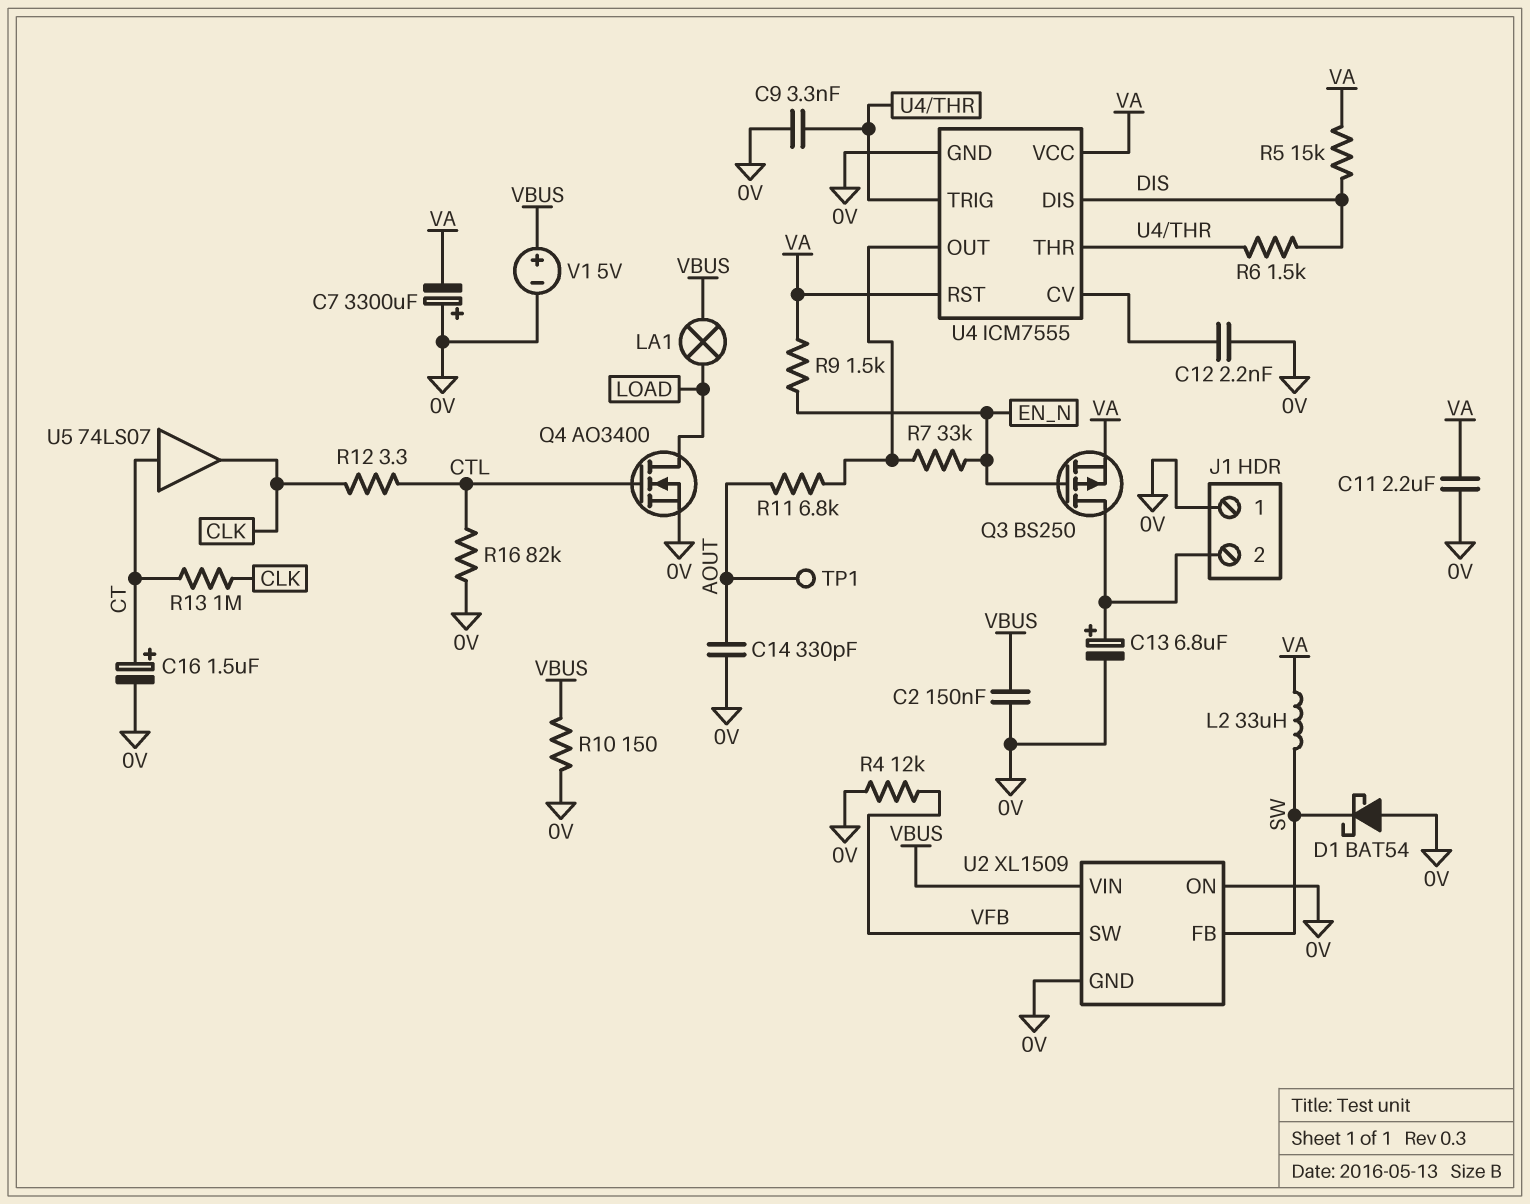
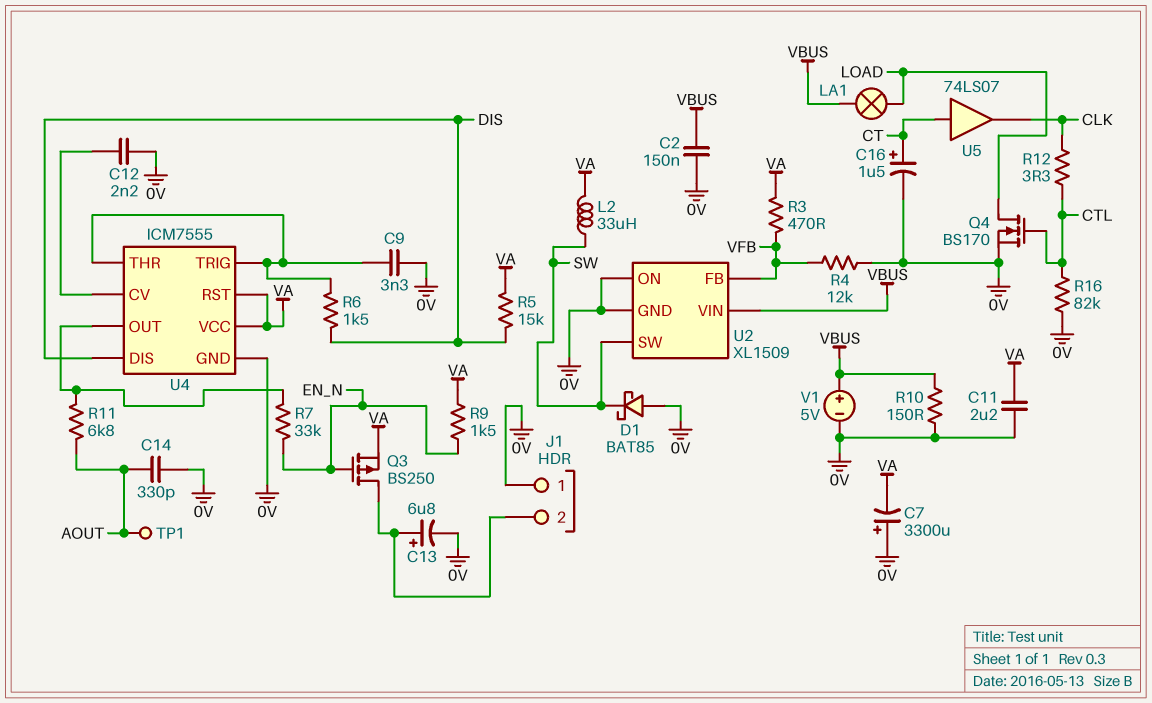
D1: schottky BAT54 (A 0V, K SW) -> schottky BAT85 (A 0V, K SW)
Q4: NMOS AO3400 (G CTL, D LOAD, S 0V) -> NMOS BS170 (G CTL, D LOAD, S 0V)
R3: none -> 470 (VA, VFB)
R13: 1M (CLK, CT) -> none
U2 pin FB: SW -> VFB
U2 pin SW: VFB -> SW

